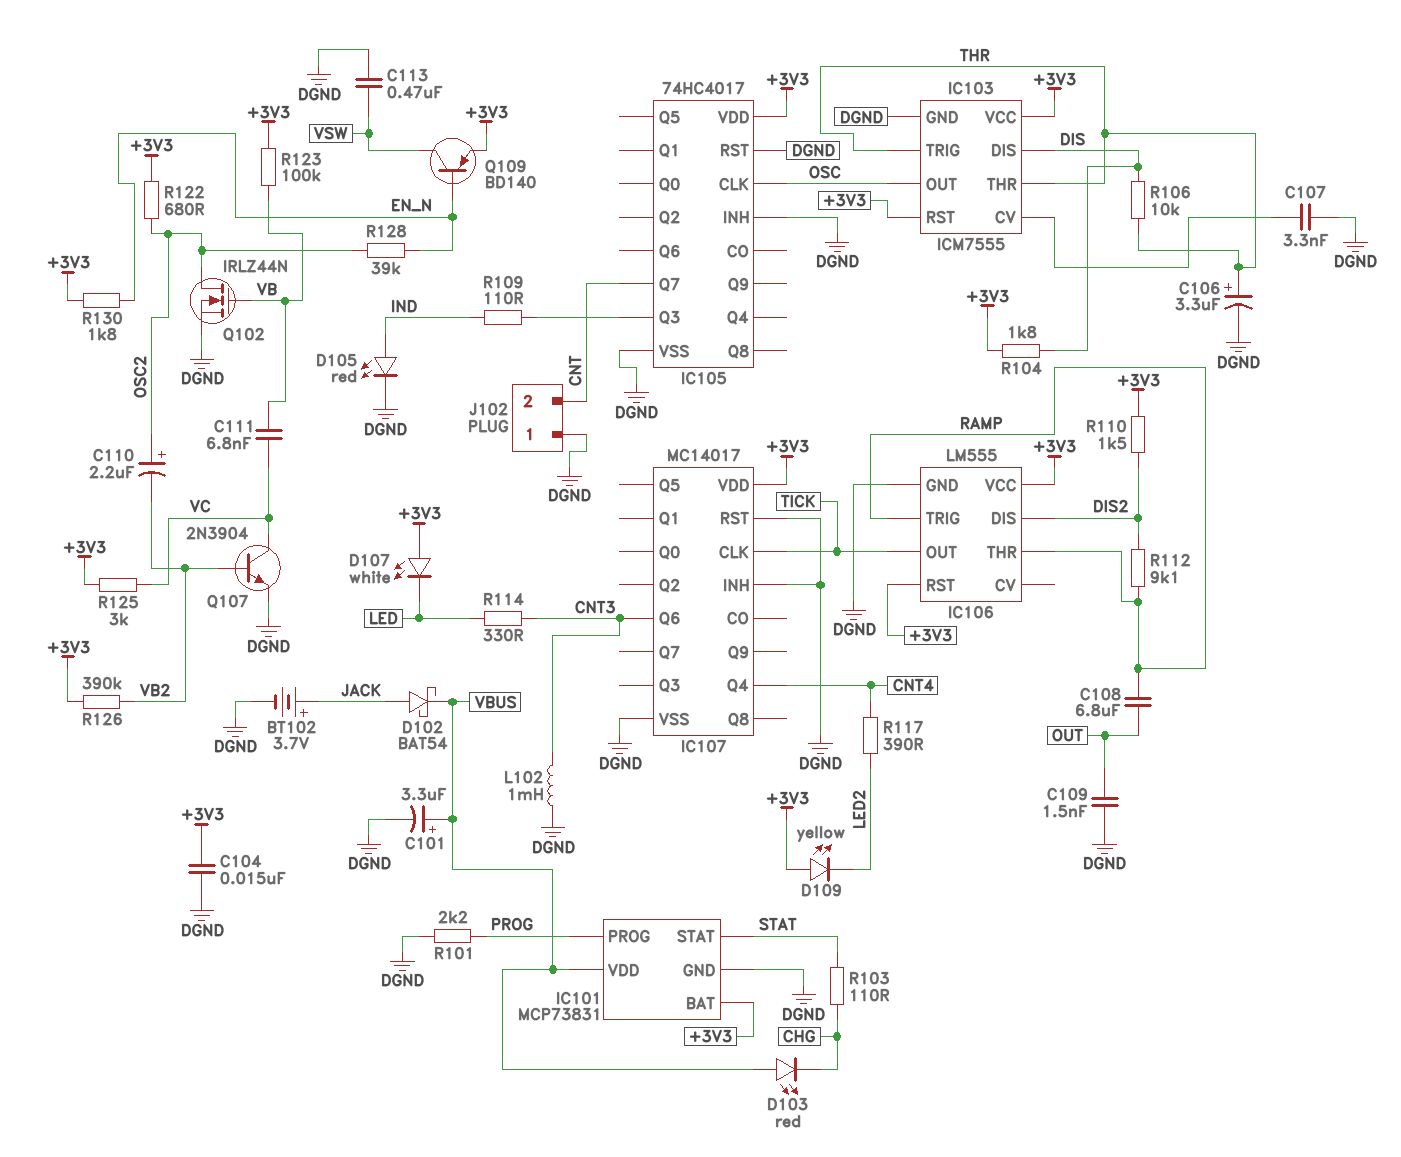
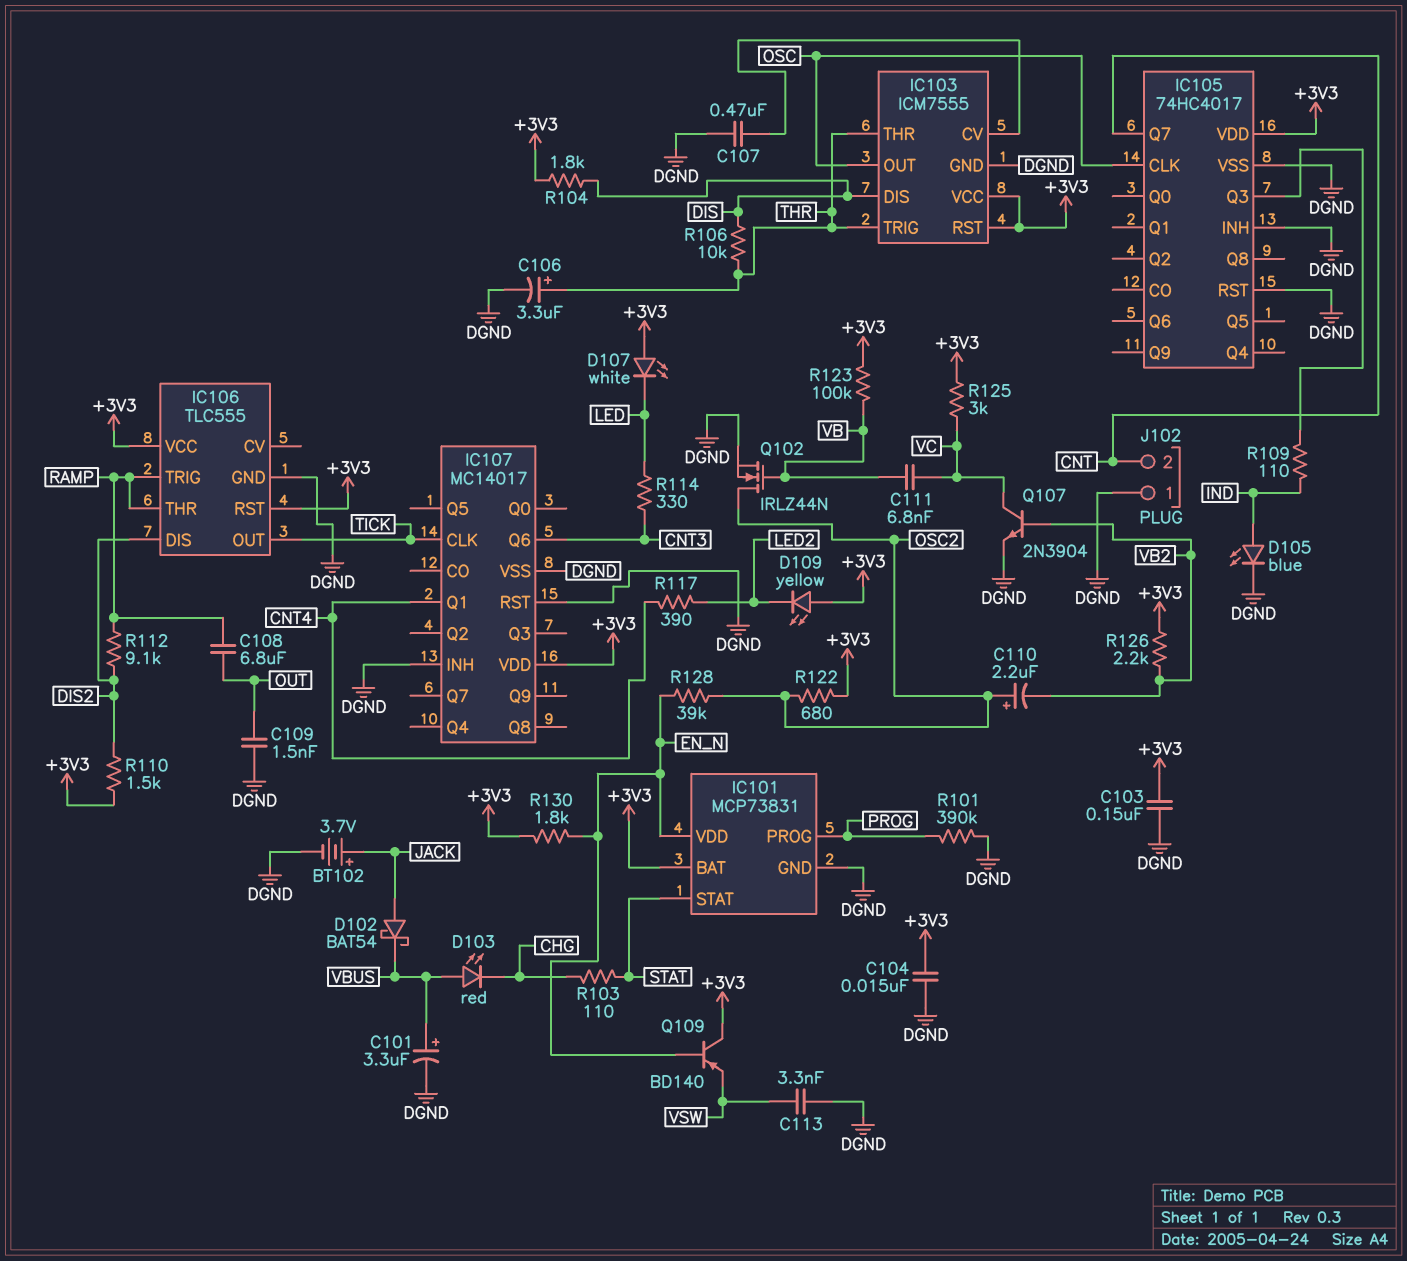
C103: none -> 150nF (+3V3, DGND)
C107: 3.3nF (DGND, IC103/CV) -> 470nF (DGND, IC103/CV)
C113: 470nF (DGND, VSW) -> 3.3nF (DGND, VSW)
D105: LED red (A IND, K DGND) -> LED blue (A IND, K DGND)
IC101 pin VDD: VBUS -> EN_N
IC106: LM555 -> TLC555
IC107 pin Q1: none -> CNT4
IC107 pin Q4: CNT4 -> none
L102: 1mH (CNT3, DGND) -> none
Q109: PNP BD140 (B EN_N, C VSW, E +3V3) -> PNP BD140 (B EN_N, C +3V3, E VSW)
R101: 2.2k (DGND, PROG) -> 390k (DGND, PROG)
R126: 390k (+3V3, VB2) -> 2.2k (+3V3, VB2)

